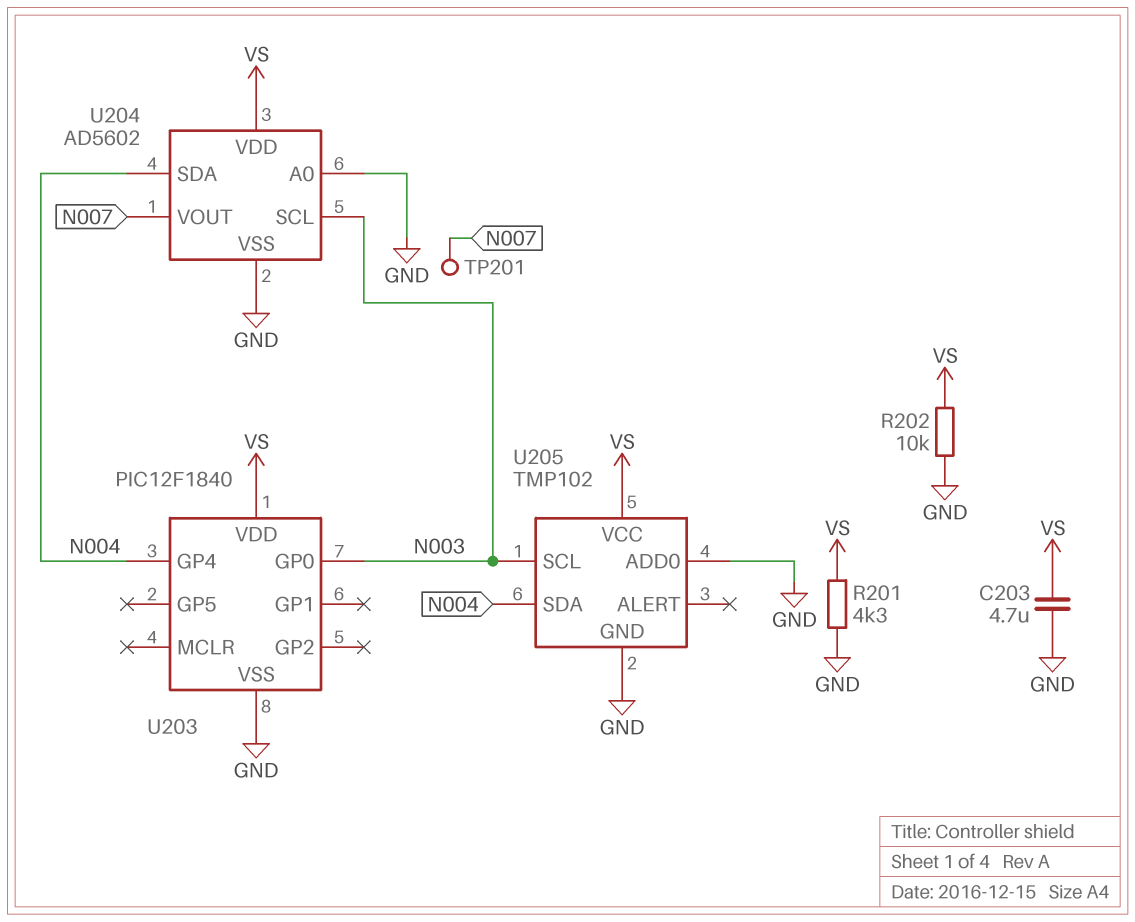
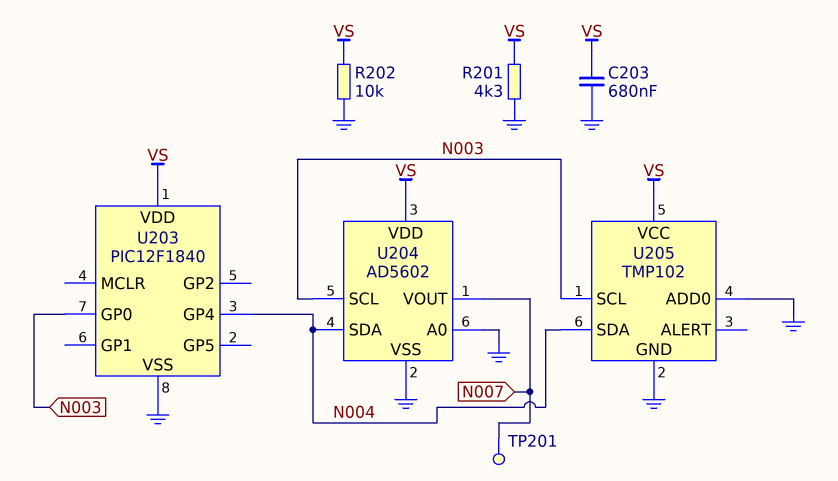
C203: 4.7uF (GND, VS) -> 680nF (GND, VS)

